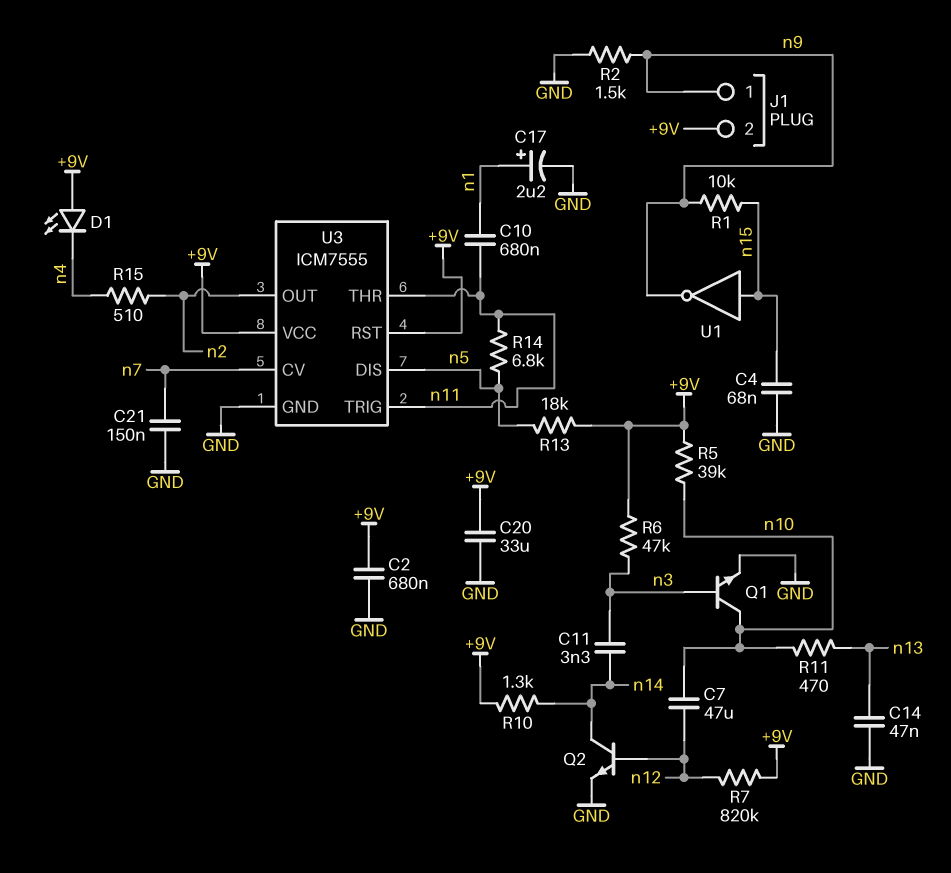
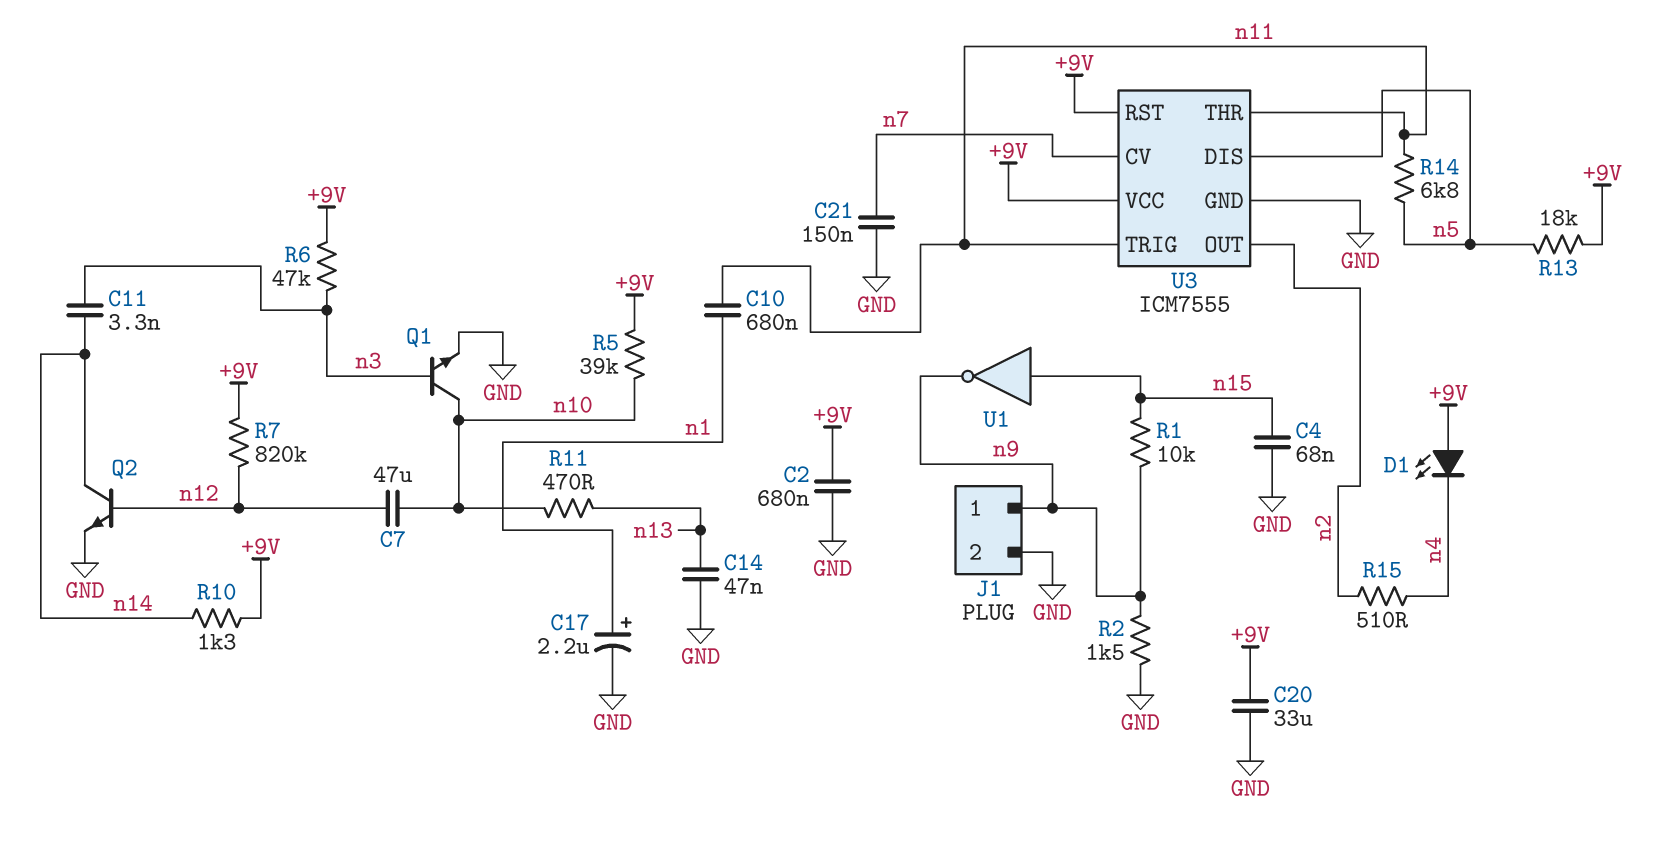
J1 pin 2: +9V -> GND

